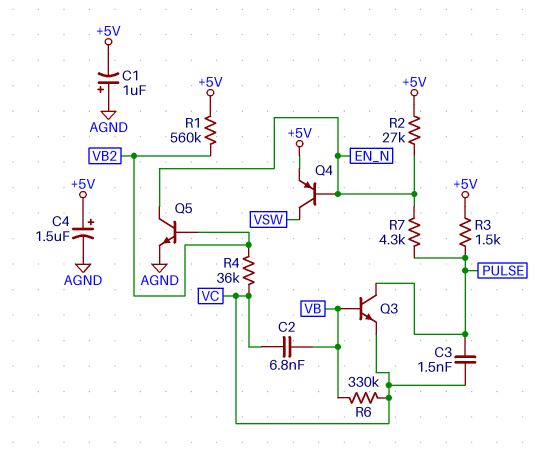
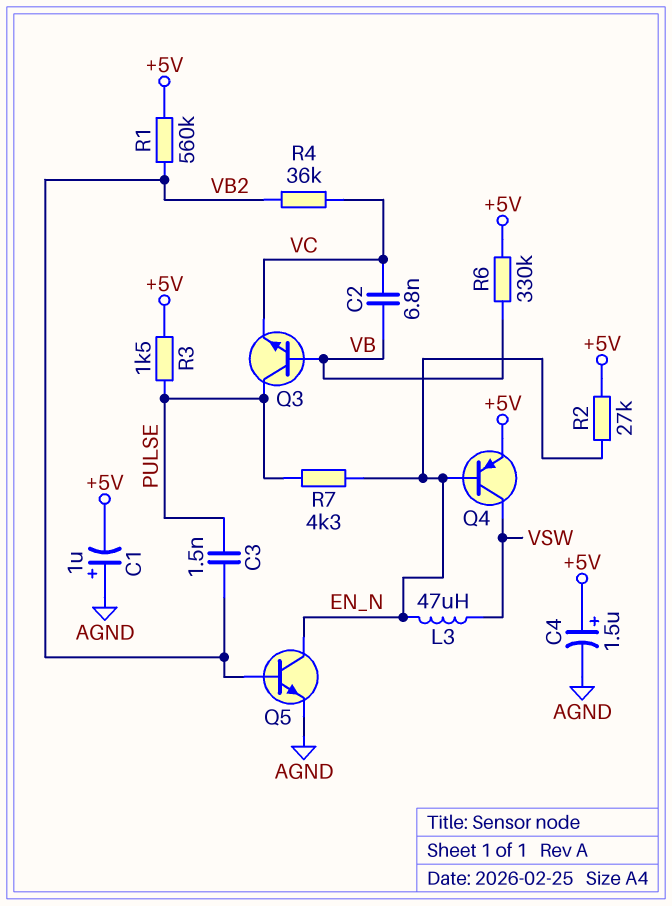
C3: 1.5nF (PULSE, VC) -> 1.5nF (PULSE, VB2)
L3: none -> 47uH (EN_N, VSW)
R6: 330k (VB, VC) -> 330k (+5V, VB)

